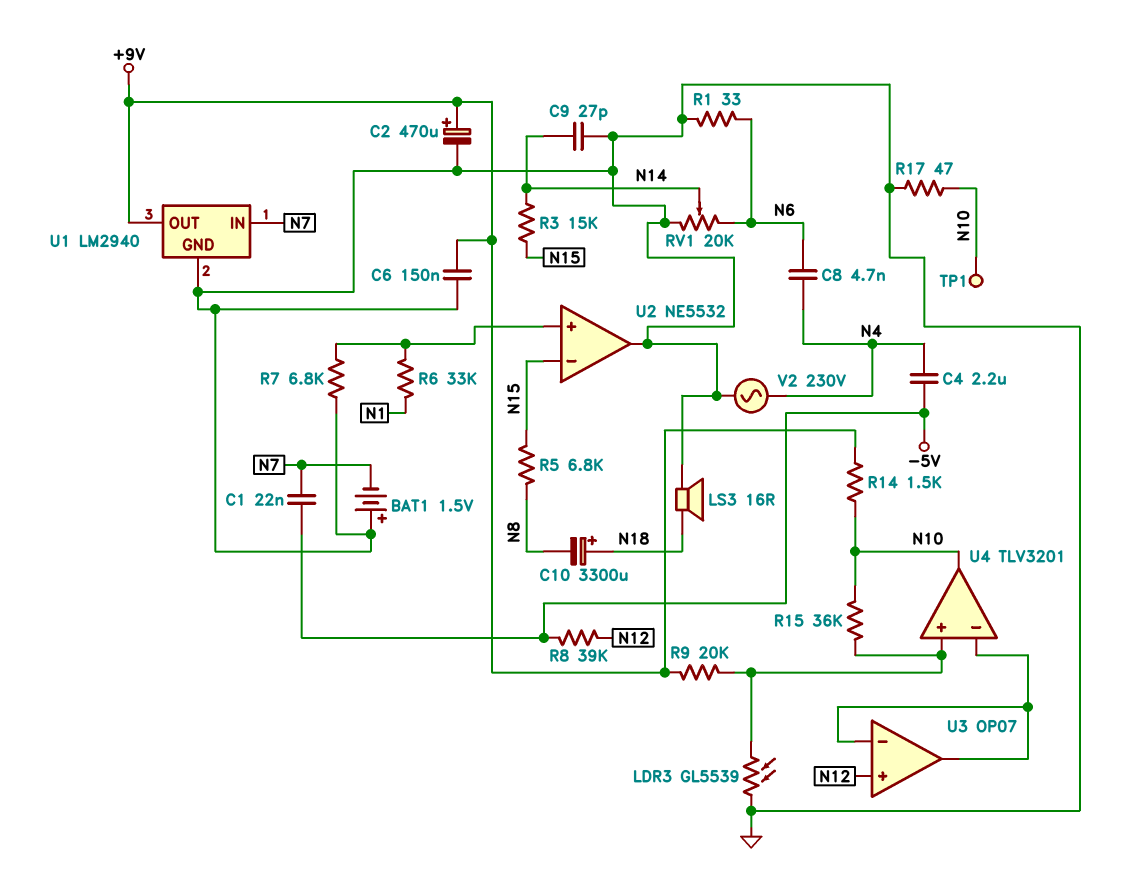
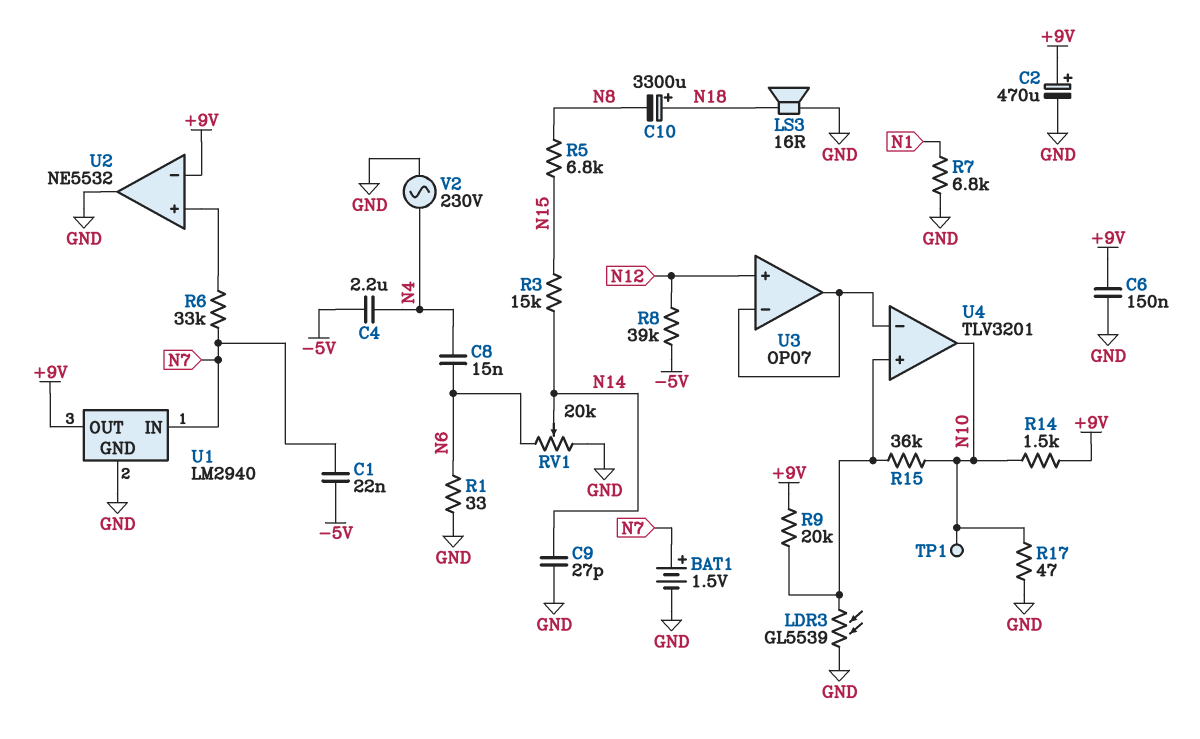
BAT1: 1.5V (plus GND, minus N7) -> 1.5V (plus N7, minus GND)
C8: 4.7nF (N4, N6) -> 15nF (N4, N6)
R6: 33k (N1, U2/in+) -> 33k (N7, U2/in+)
R7: 6.8k (GND, U2/in+) -> 6.8k (GND, N1)
U2 pin in-: N15 -> +9V

